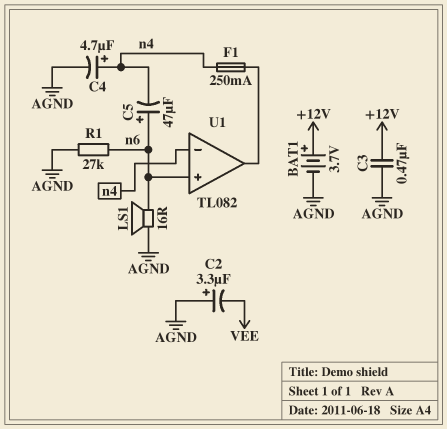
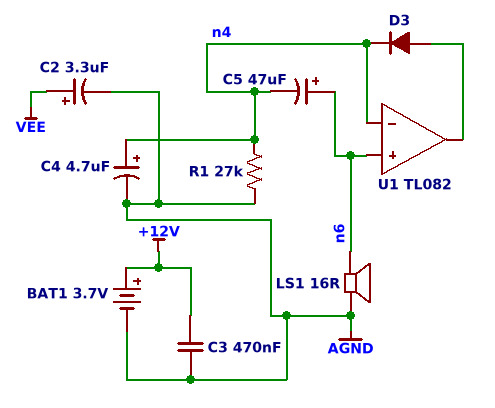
C2: 3.3uF (plus AGND, minus VEE) -> 3.3uF (plus VEE, minus AGND)
D3: none -> diode (A U1/out, K n4)
F1: 250mA (U1/out, n4) -> none
R1: 27k (AGND, n6) -> 27k (AGND, n4)

